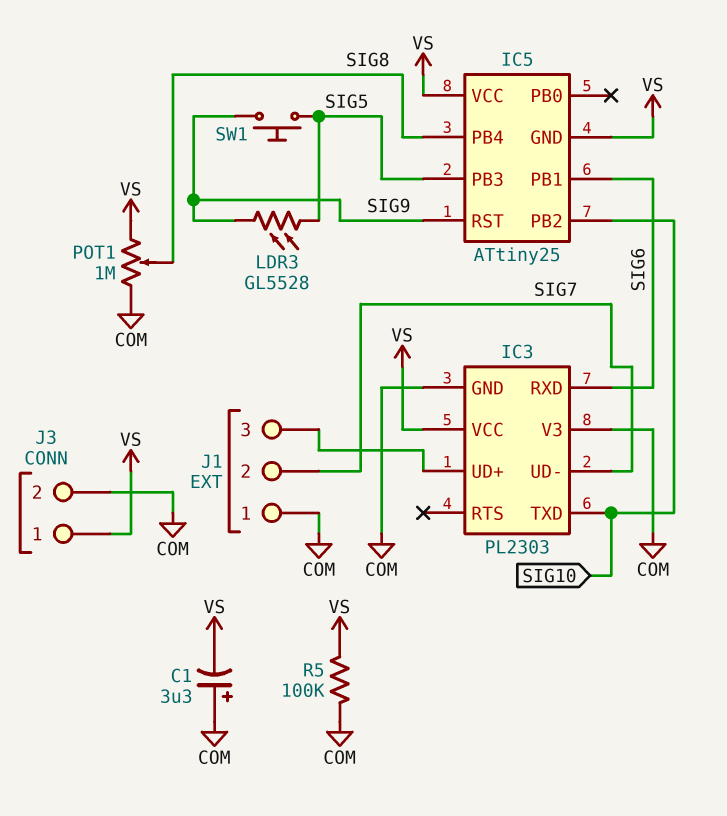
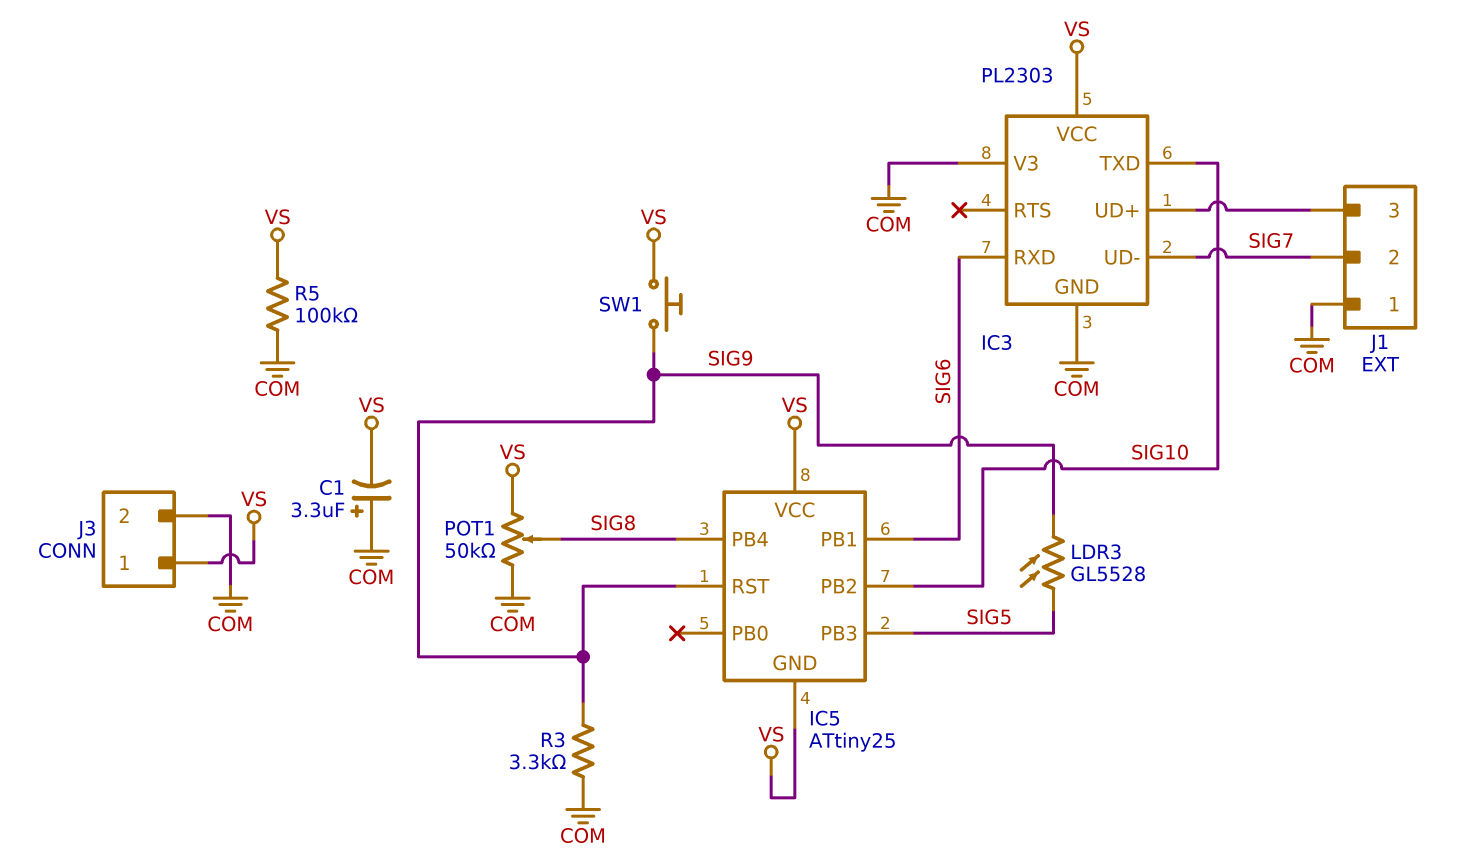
POT1: 1M (COM, VS, wiper SIG8) -> 50k (COM, VS, wiper SIG8)
R3: none -> 3.3k (COM, SIG9)
SW1: button (SIG5, SIG9) -> button (SIG9, VS)

